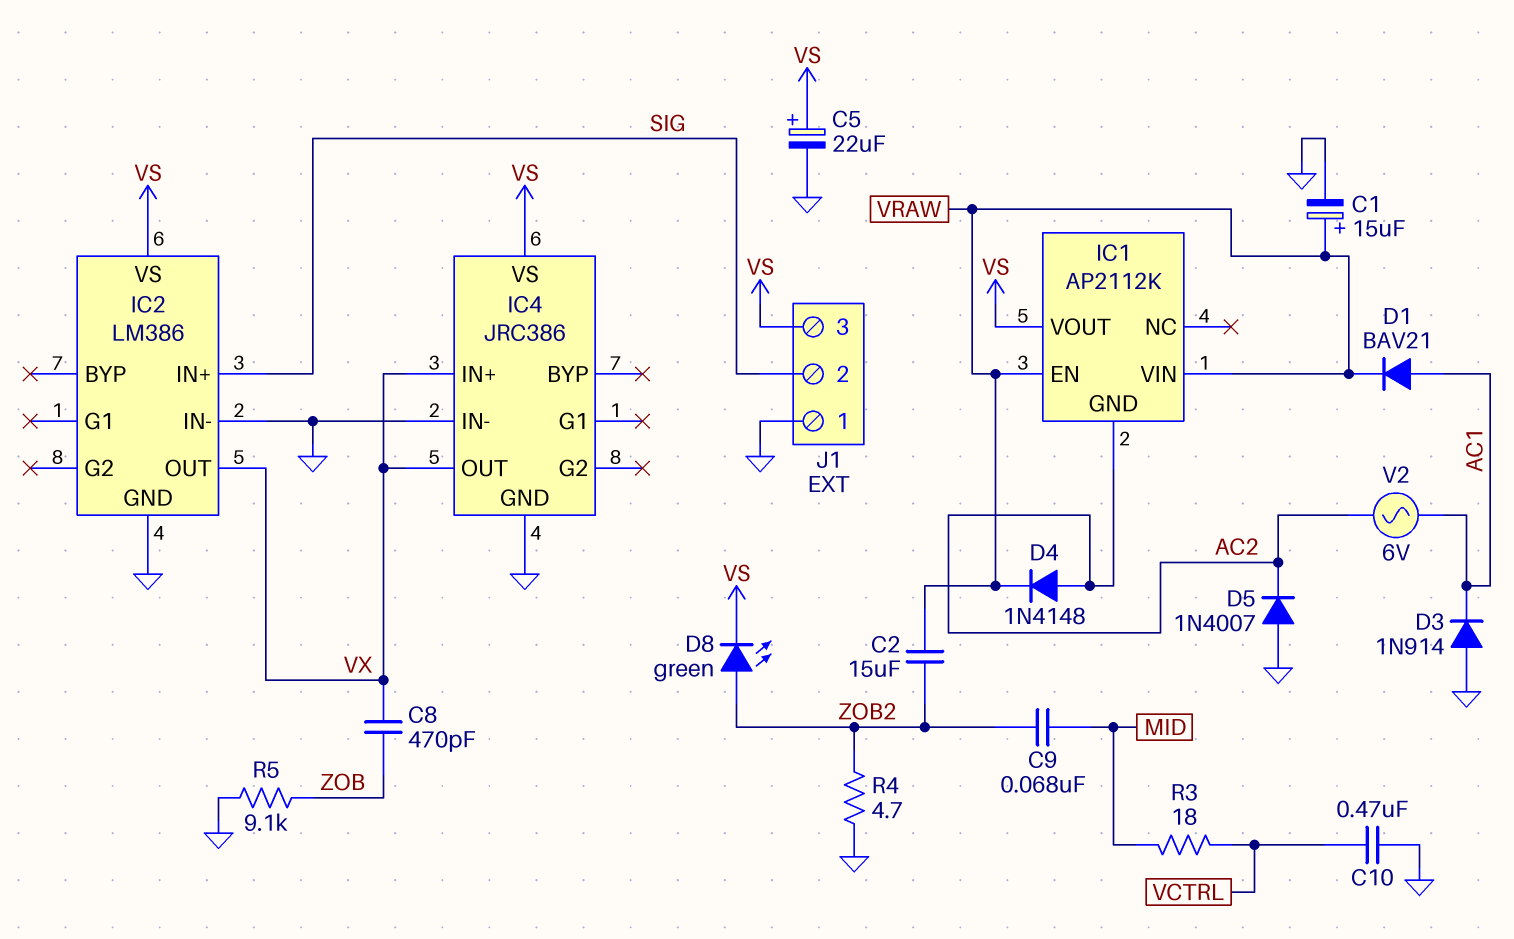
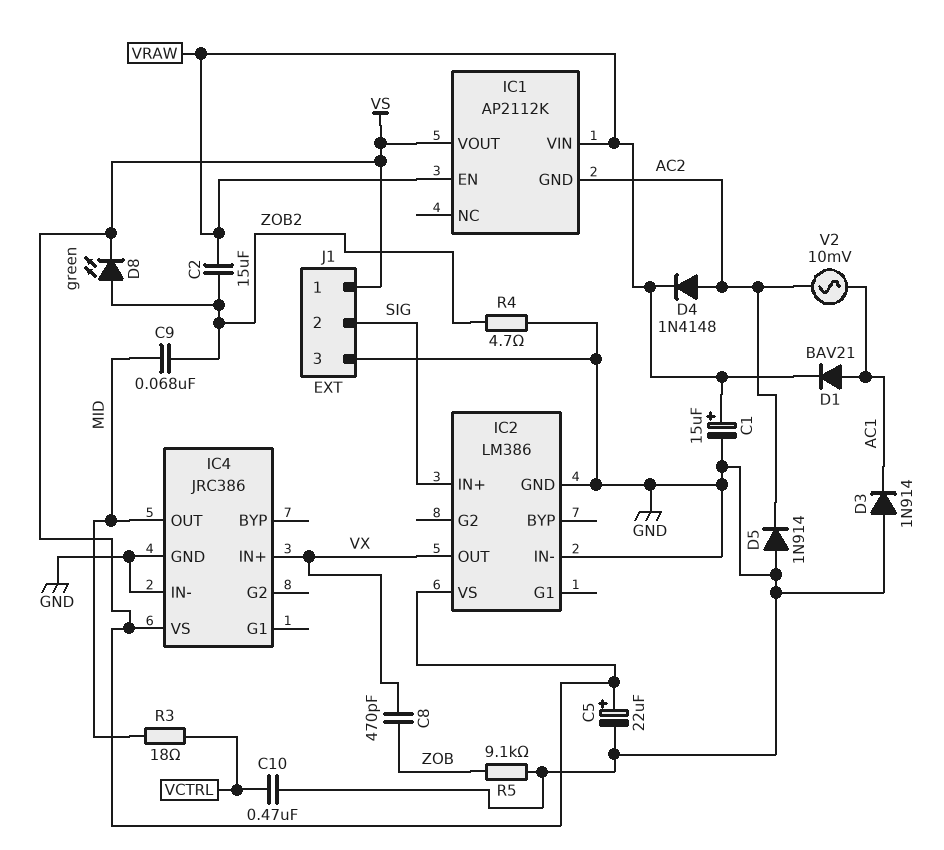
D5: diode 1N4007 (A GND, K AC2) -> diode 1N914 (A GND, K AC2)
IC4 pin OUT: VX -> MID
J1 pin 1: GND -> VS
J1 pin 3: VS -> GND
V2: AC 6V (AC1, AC2) -> AC 10mV (AC1, AC2)

